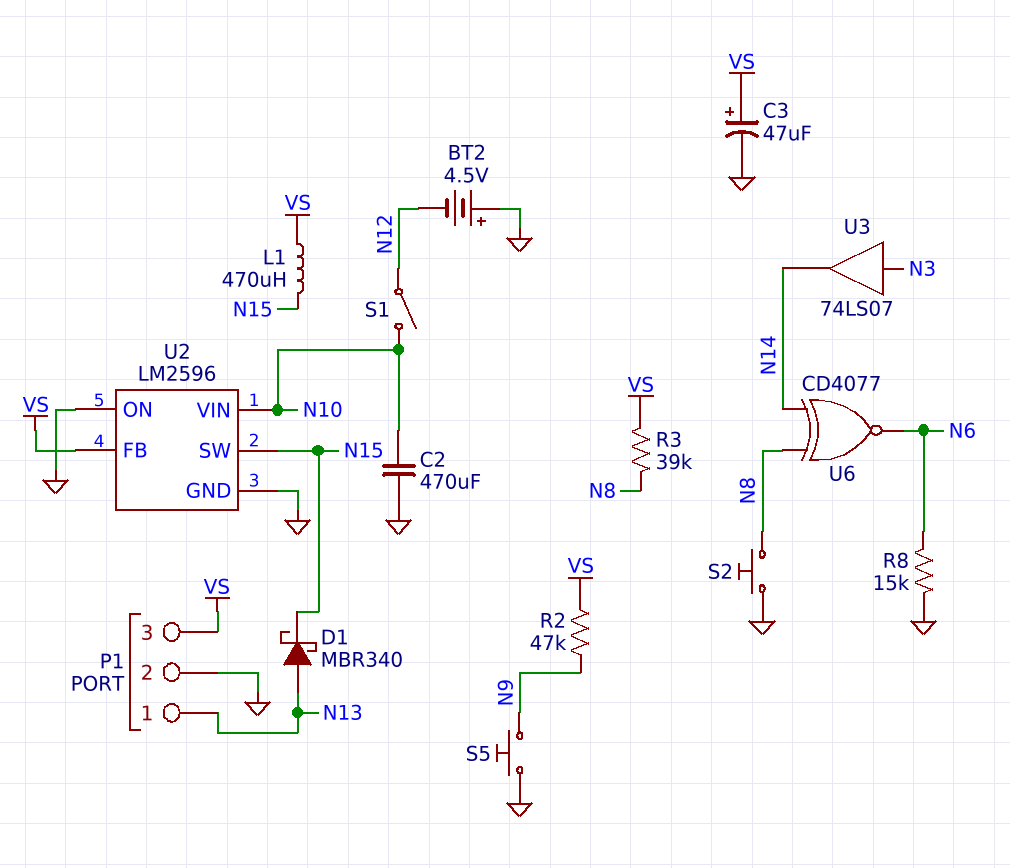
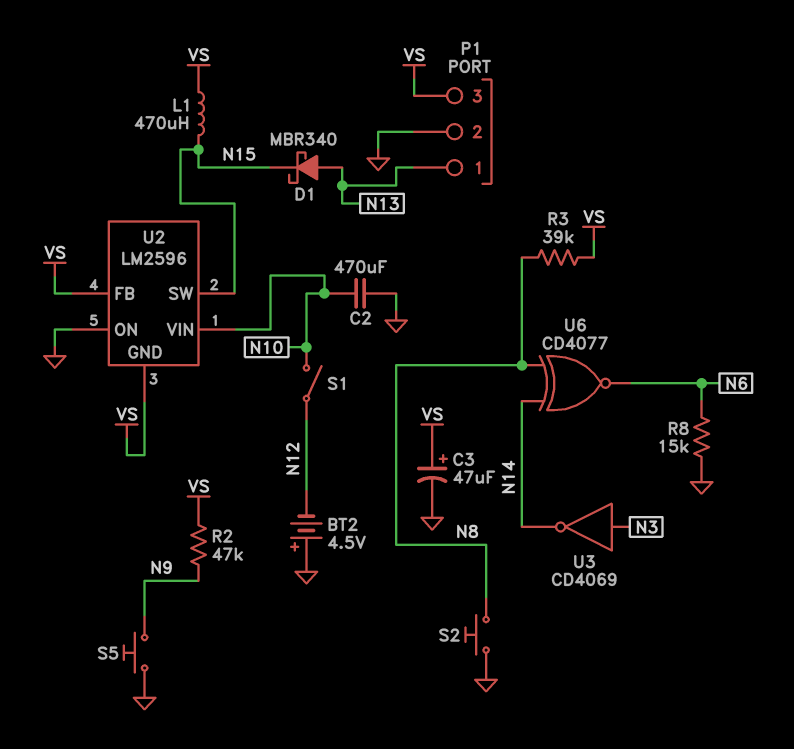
U2 pin GND: GND -> VS
U3: buffer 74LS07 (in N3, out N14) -> NOT CD4069 (in N3, out N14)

